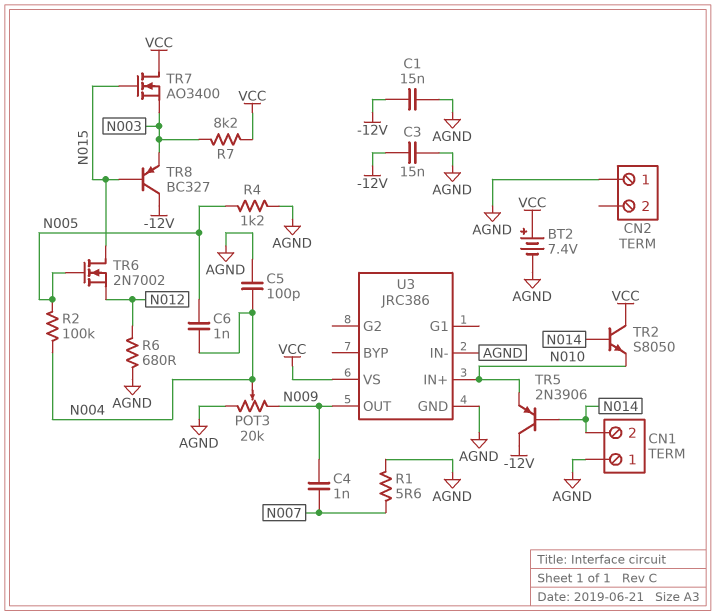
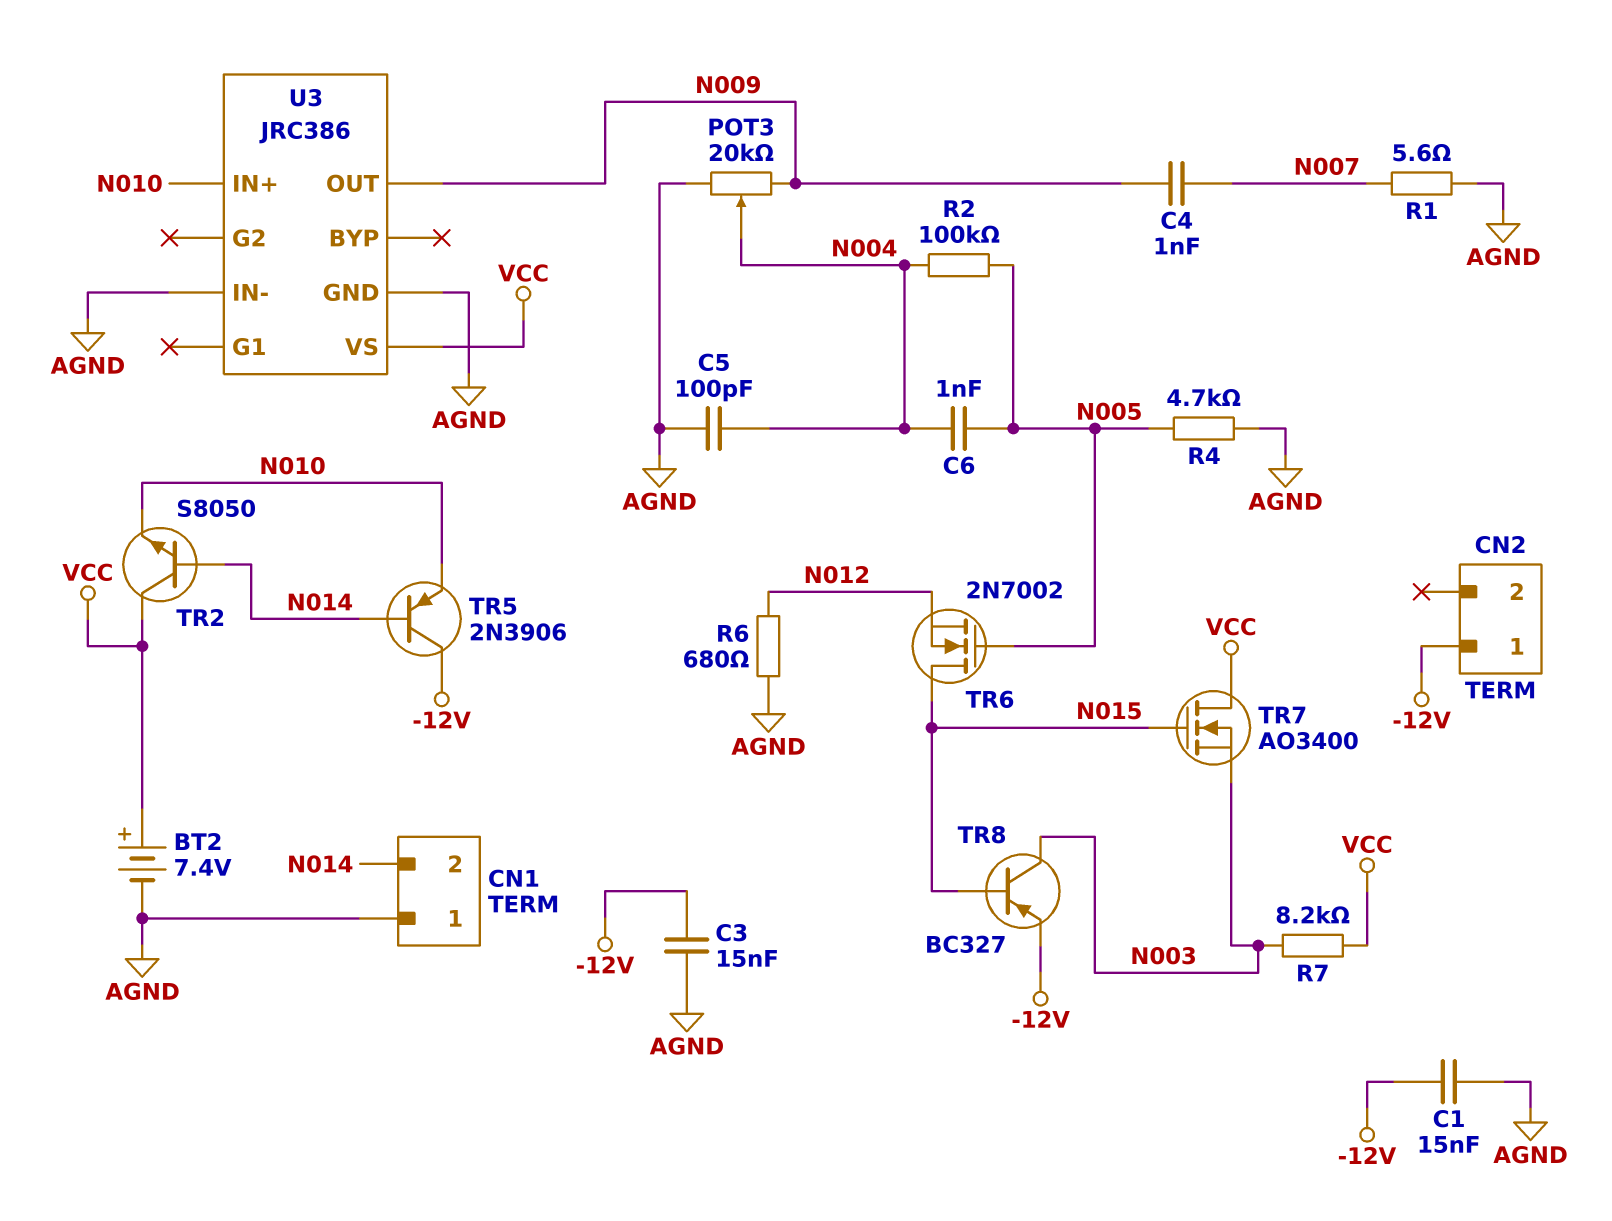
CN2 pin 1: AGND -> -12V
R4: 1.2k (AGND, N005) -> 4.7k (AGND, N005)
TR8: PNP BC327 (B N015, C -12V, E N003) -> PNP BC327 (B N015, C N003, E -12V)

